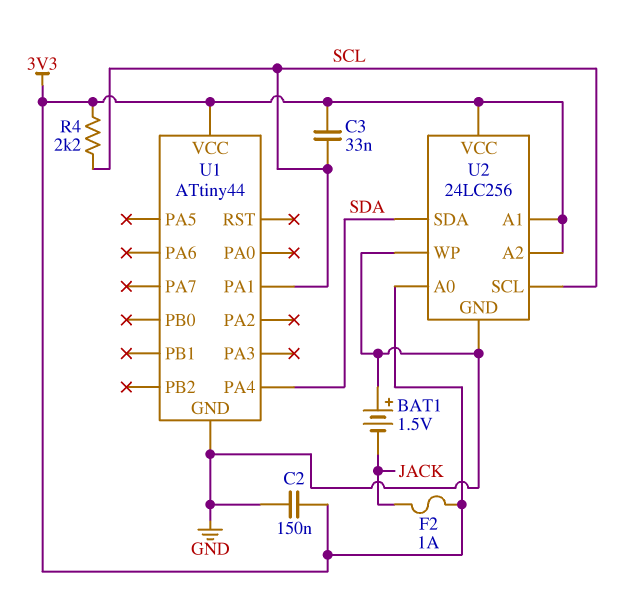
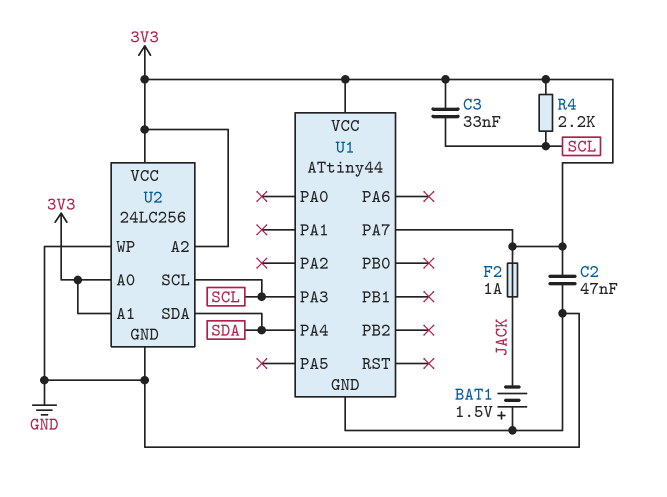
C2: 150nF (3V3, GND) -> 47nF (3V3, GND)
U1 pin PA1: SCL -> none
U1 pin PA3: none -> SCL
U1 pin PA7: none -> 3V3

